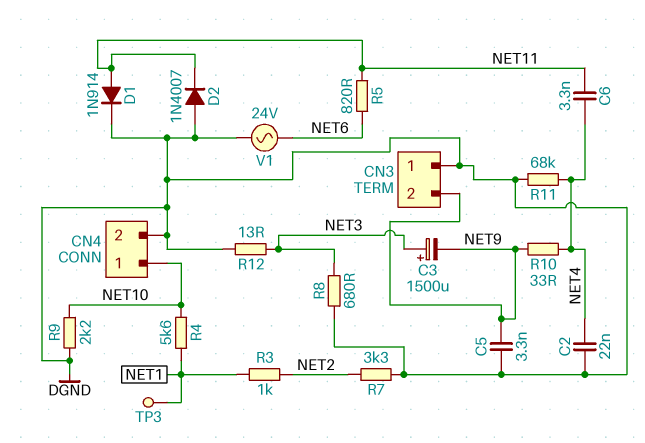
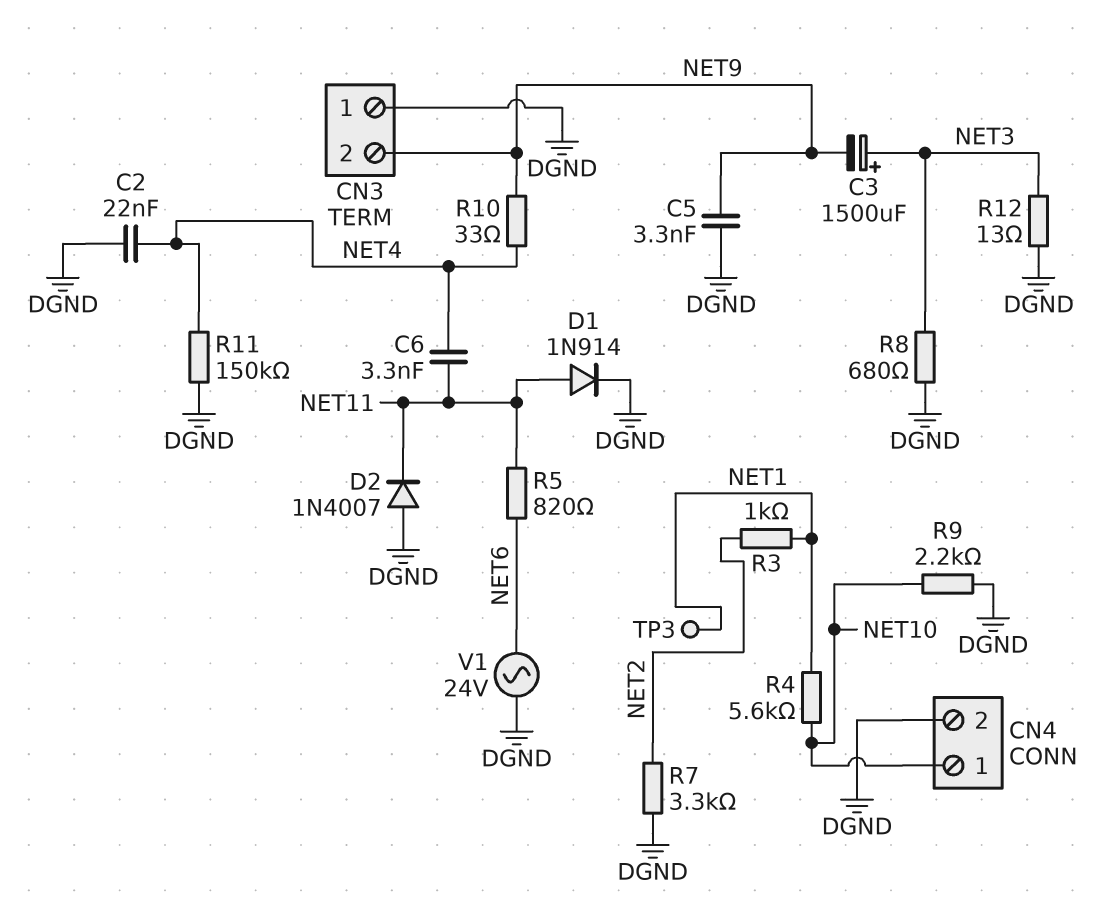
R11: 68k (DGND, NET4) -> 150k (DGND, NET4)

